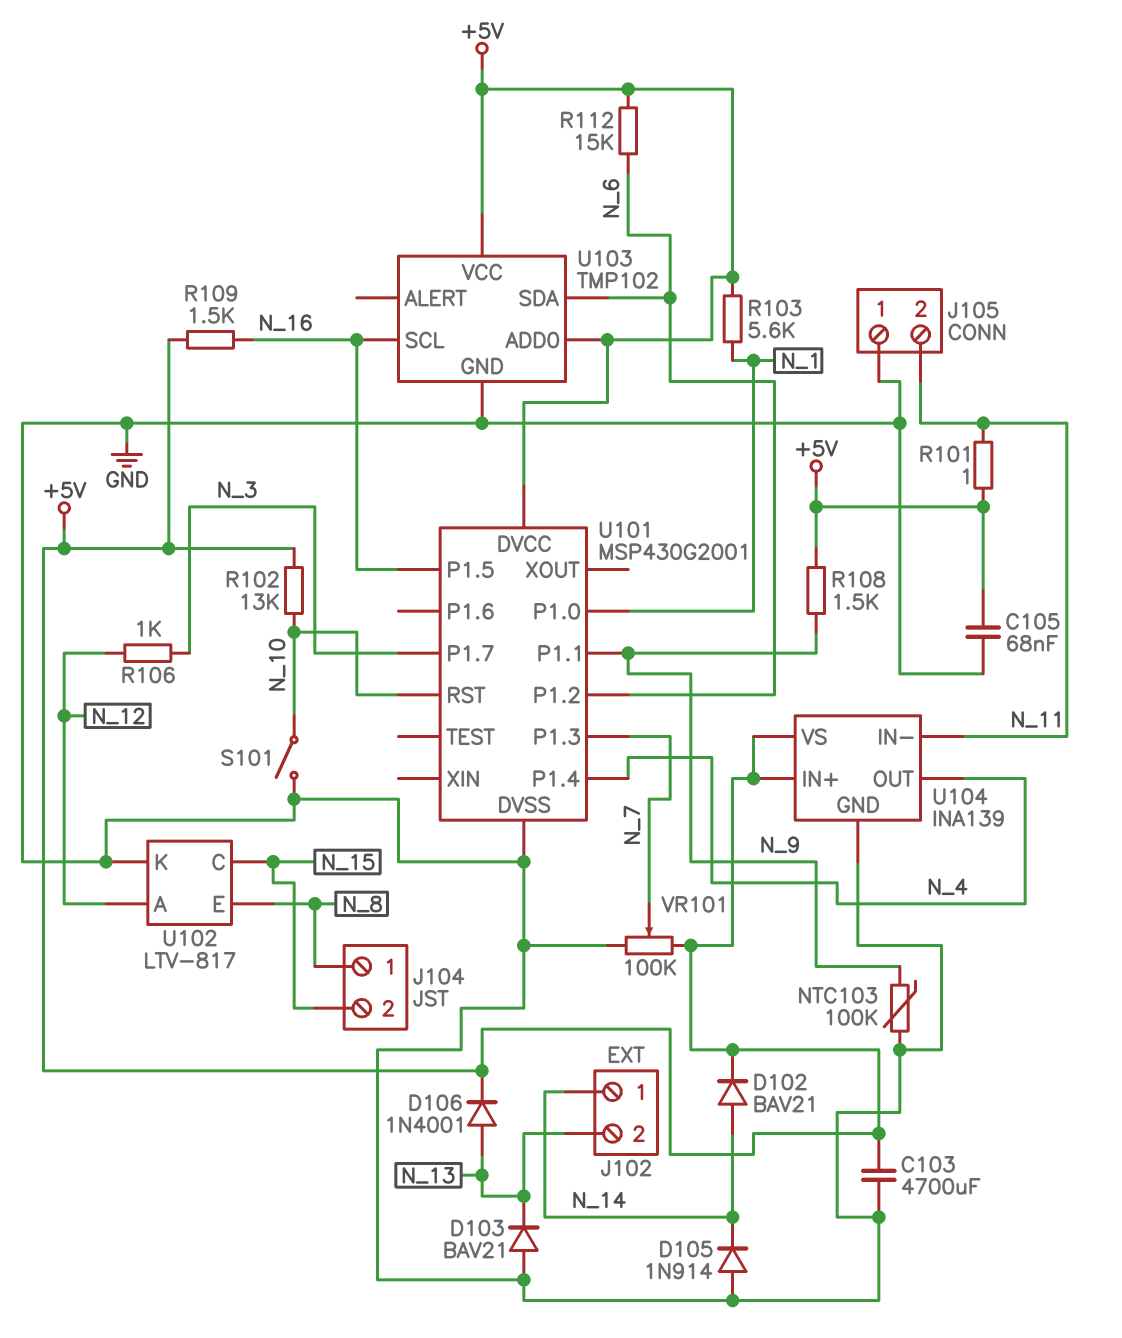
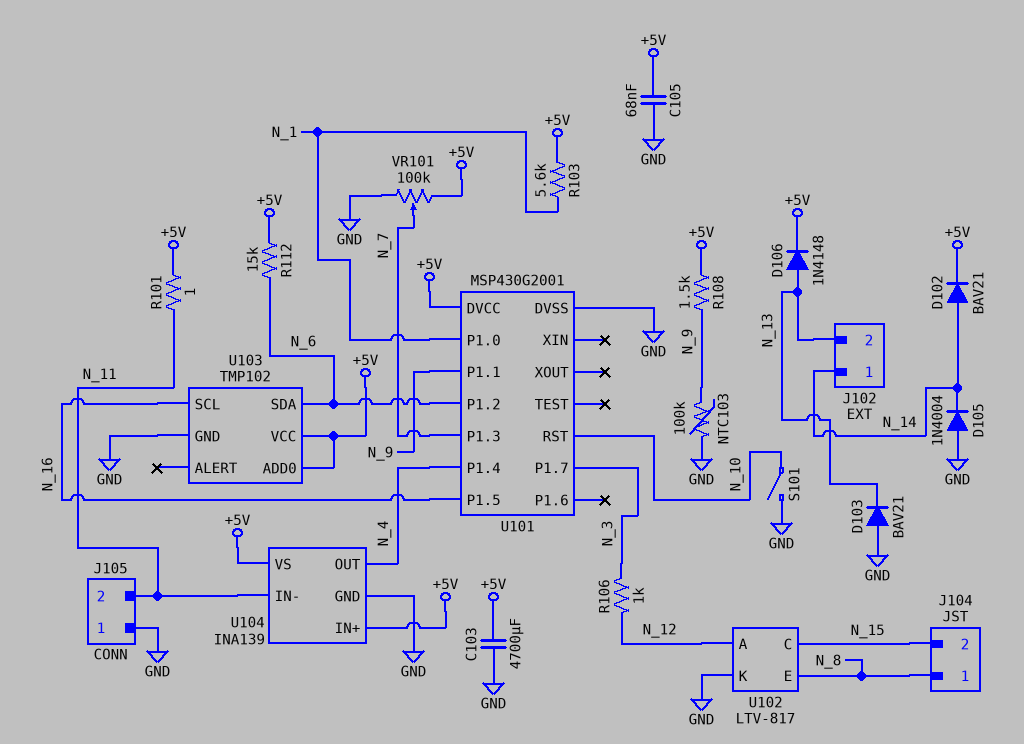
D105: diode 1N914 (A GND, K N_14) -> diode 1N4004 (A GND, K N_14)
D106: diode 1N4001 (A N_13, K +5V) -> diode 1N4148 (A N_13, K +5V)
R102: 13k (+5V, N_10) -> none
R109: 1.5k (+5V, N_16) -> none

